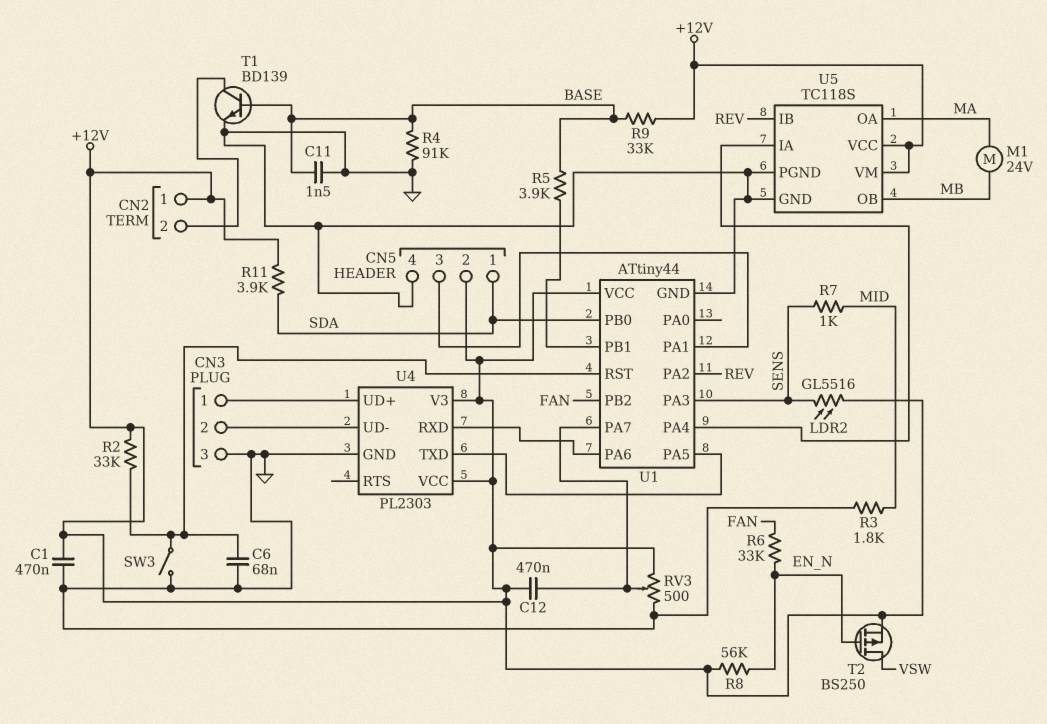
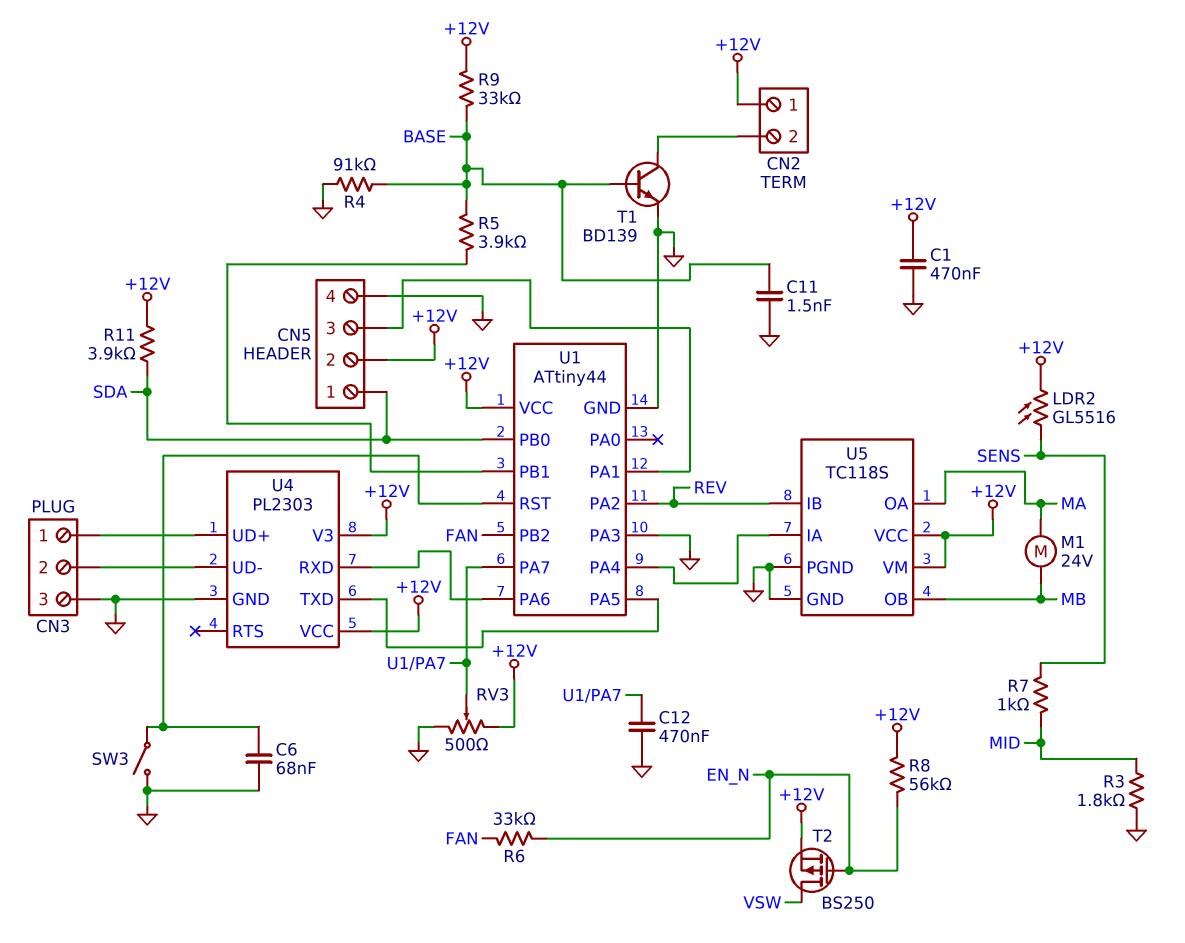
C12: 470nF (+12V, U1/PA7) -> 470nF (GND, U1/PA7)
R2: 33k (+12V, U1/RST) -> none
U1 pin PA3: SENS -> GND

